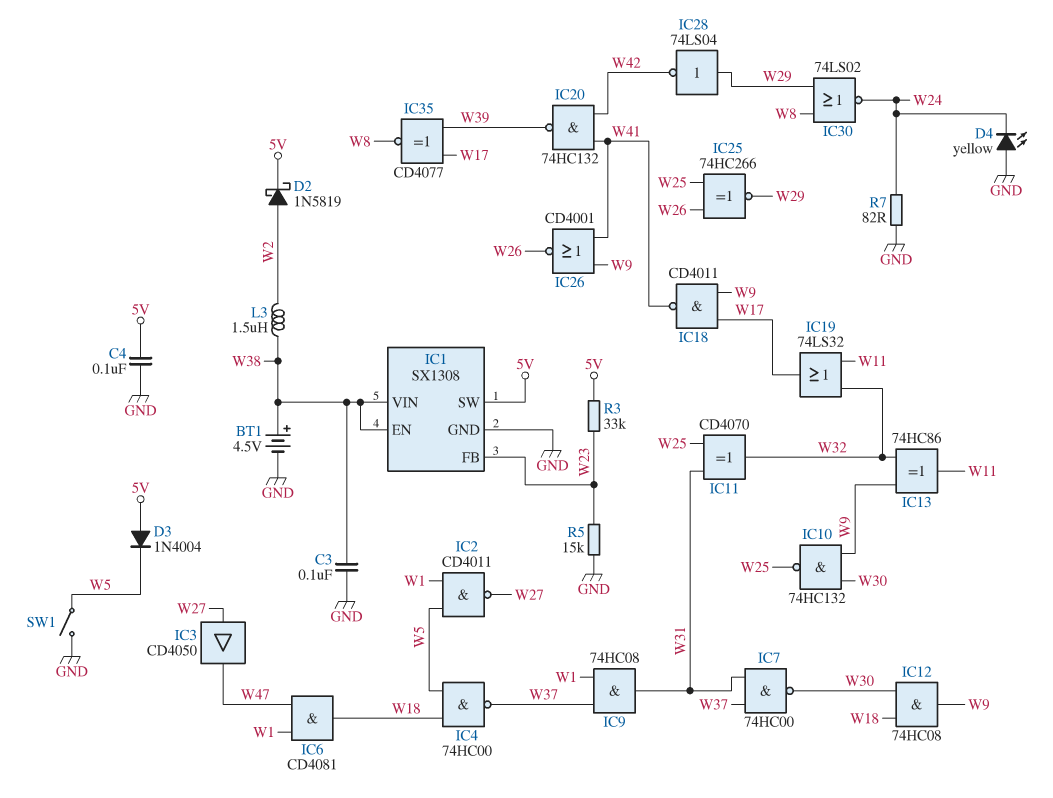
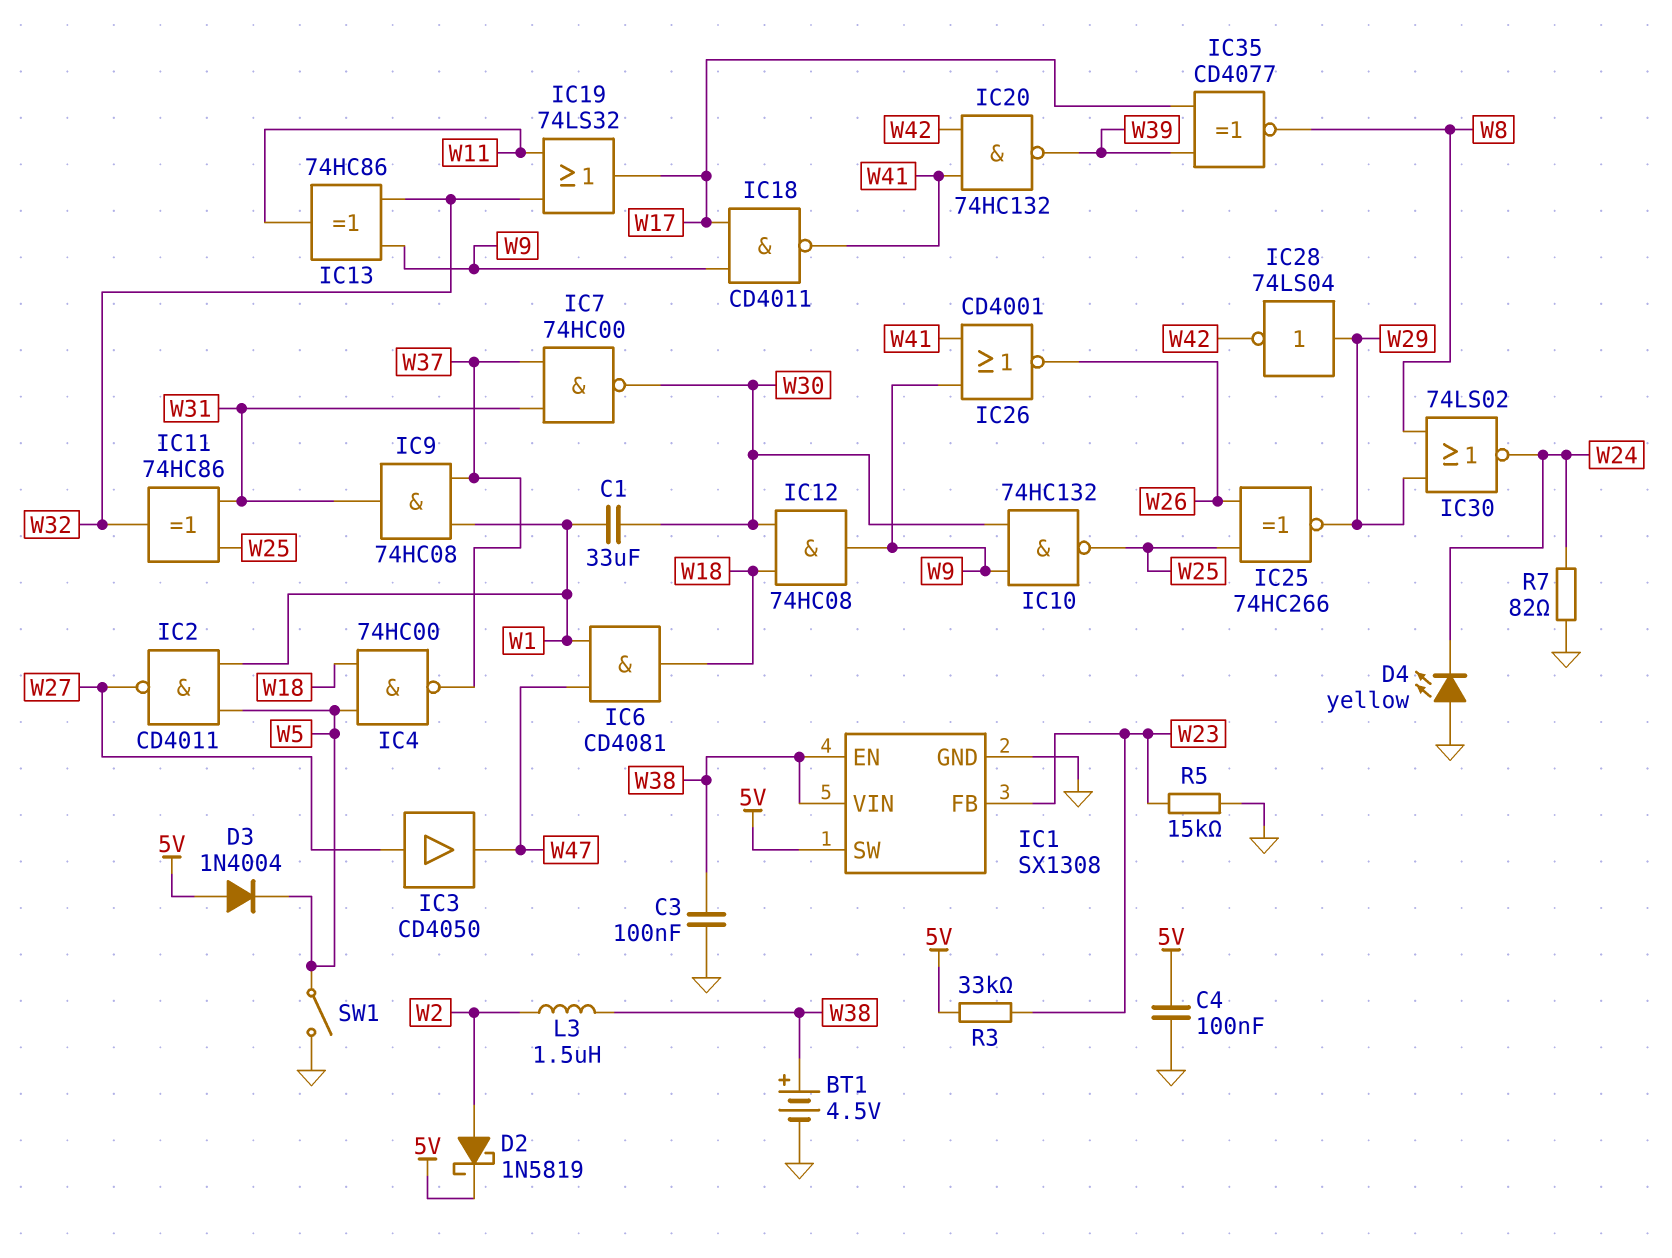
C1: none -> 33uF (W1, W30)
IC11: XOR CD4070 (in W25, in W31, out W32) -> XOR 74HC86 (in W25, in W31, out W32)

